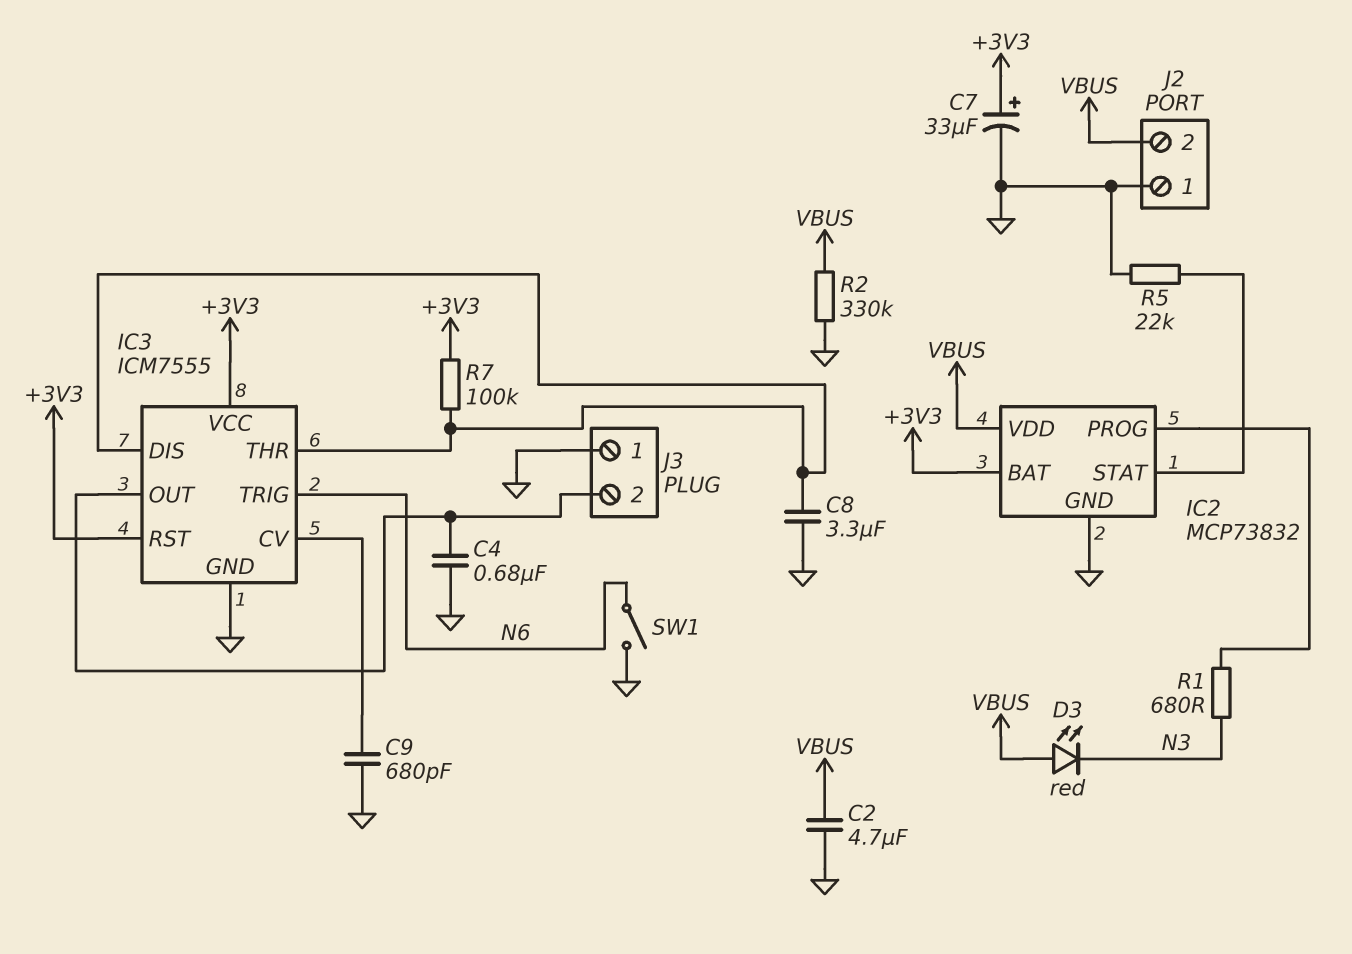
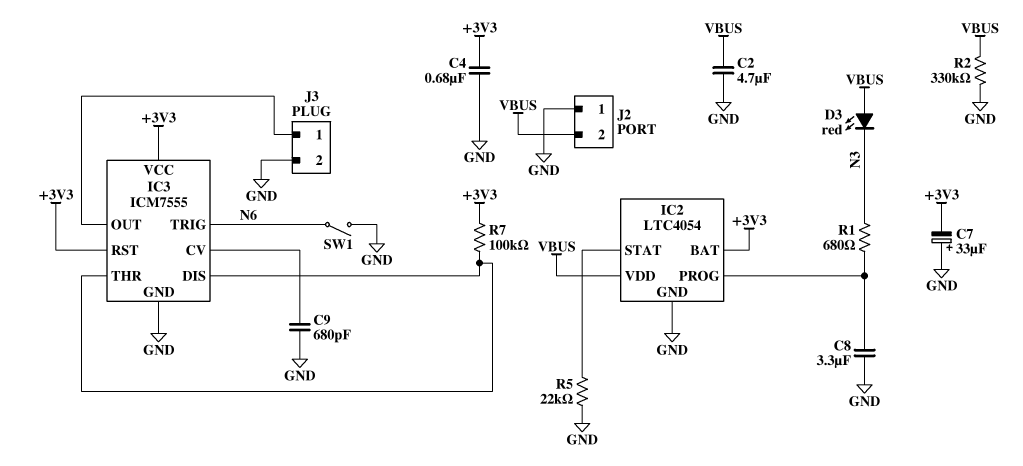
C4: 680nF (GND, IC3/OUT) -> 680nF (+3V3, GND)
C7: 33uF (plus +3V3, minus GND) -> 33uF (plus GND, minus +3V3)
C8: 3.3uF (GND, IC3/DIS) -> 3.3uF (GND, IC2/PROG)
IC2: MCP73832 -> LTC4054
J3 pin 1: GND -> IC3/OUT
J3 pin 2: IC3/OUT -> GND

